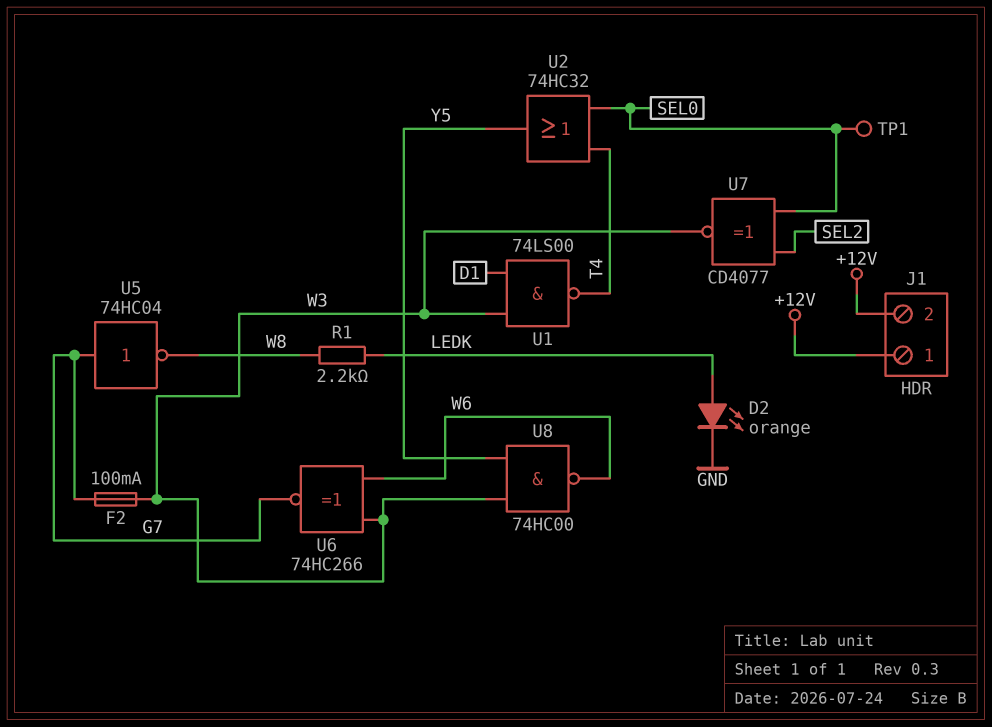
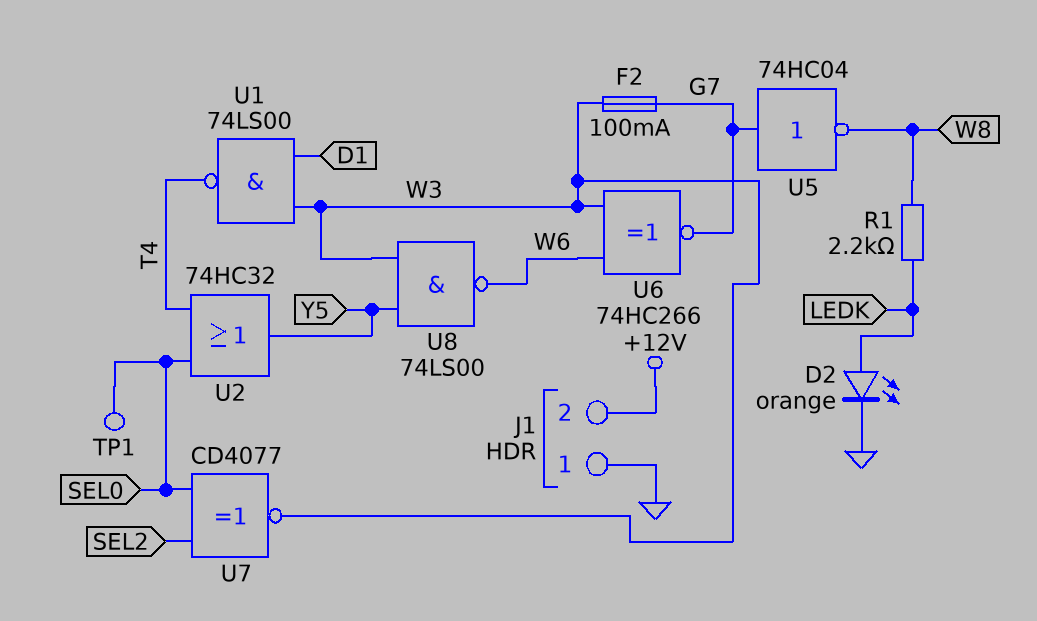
J1 pin 1: +12V -> GND
U8: NAND 74HC00 (in W3, in Y5, out W6) -> NAND 74LS00 (in W3, in Y5, out W6)

